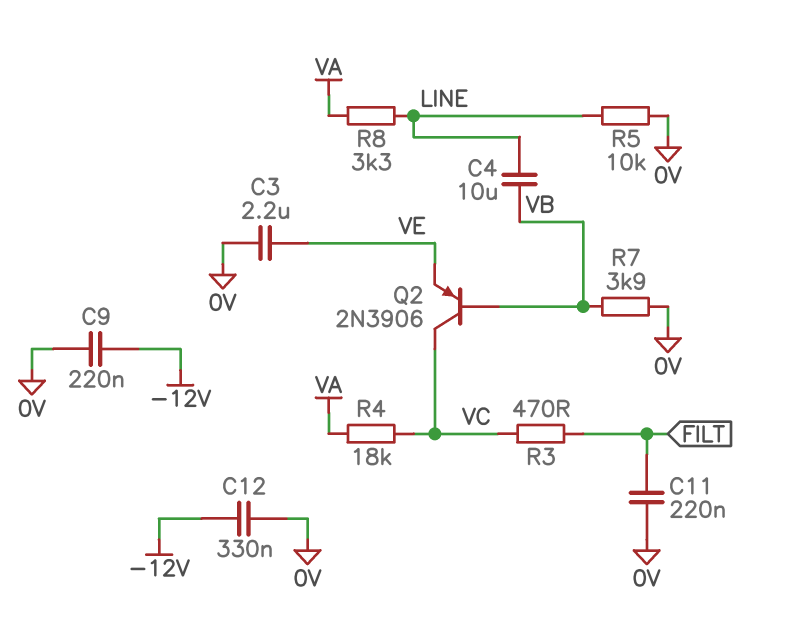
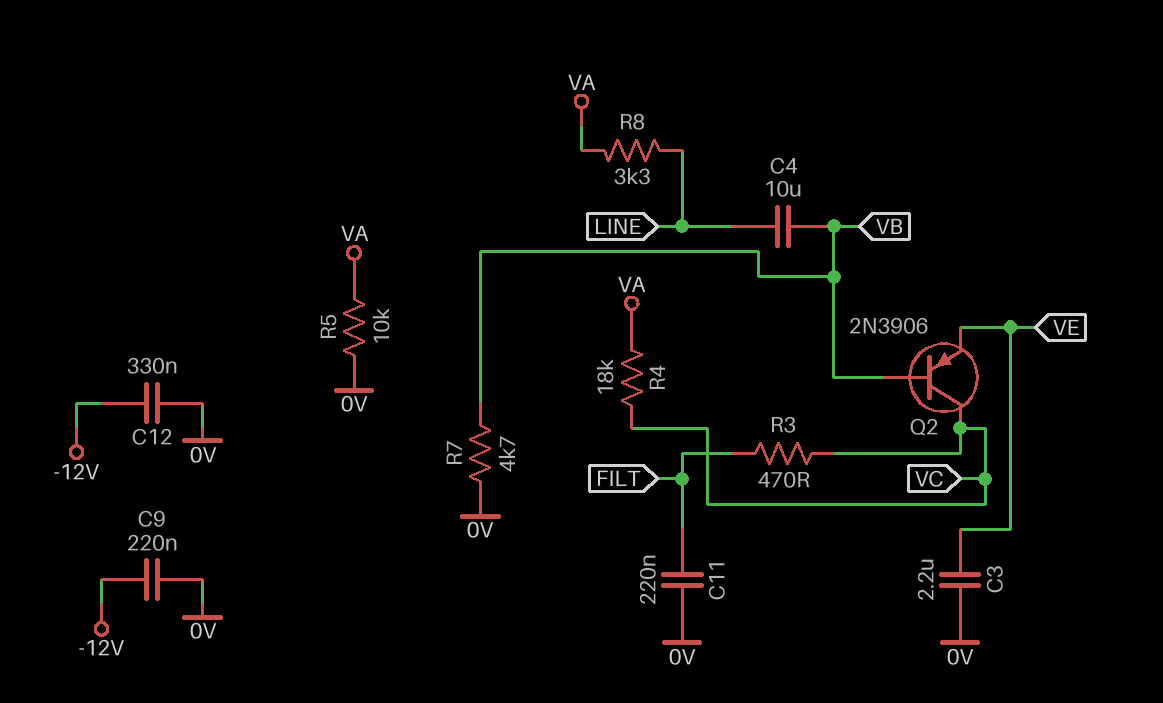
R5: 10k (0V, LINE) -> 10k (0V, VA)
R7: 3.9k (0V, VB) -> 4.7k (0V, VB)

